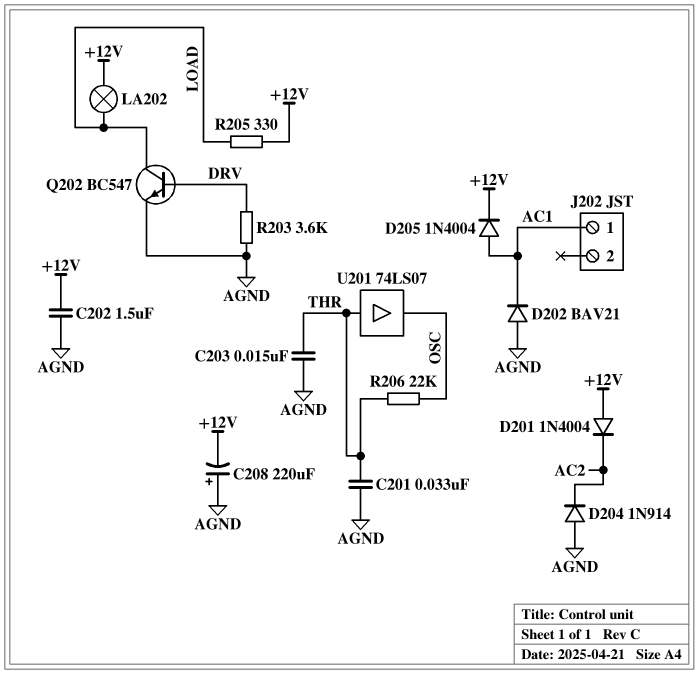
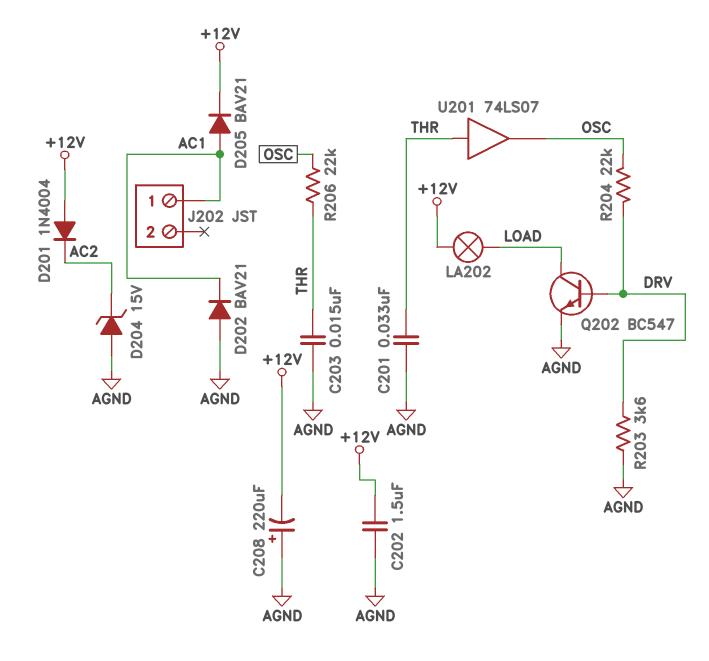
D204: diode 1N914 (A AGND, K AC2) -> zener 15V (A AGND, K AC2)
D205: diode 1N4004 (A AC1, K +12V) -> diode BAV21 (A AC1, K +12V)
R204: none -> 22k (DRV, OSC)
R205: 330 (+12V, LOAD) -> none

